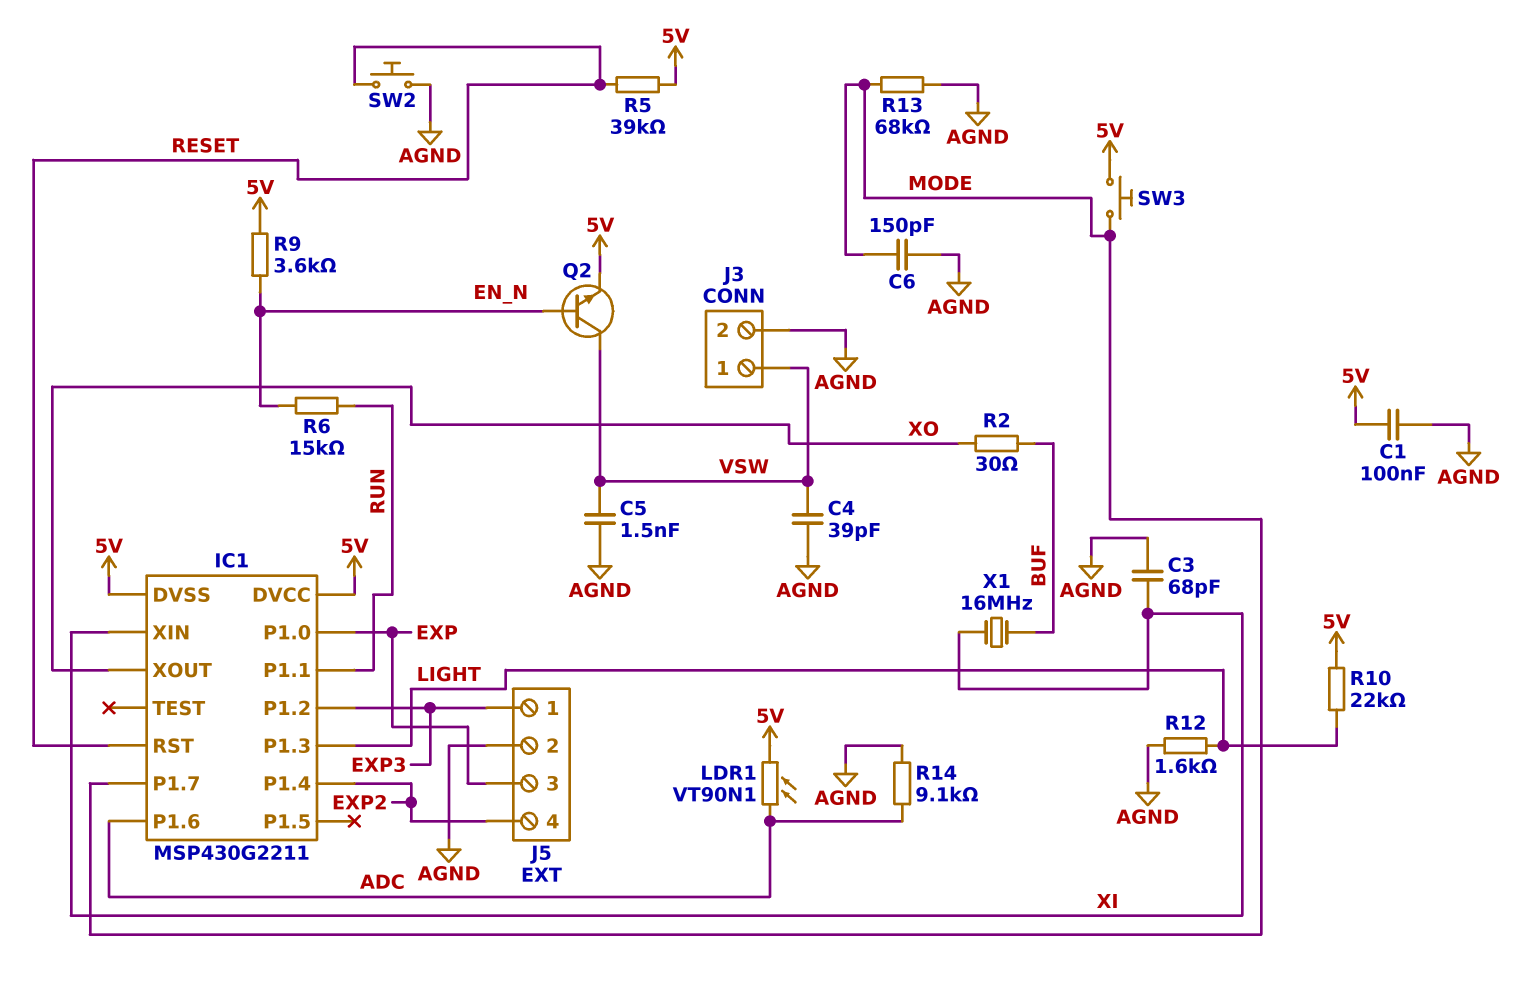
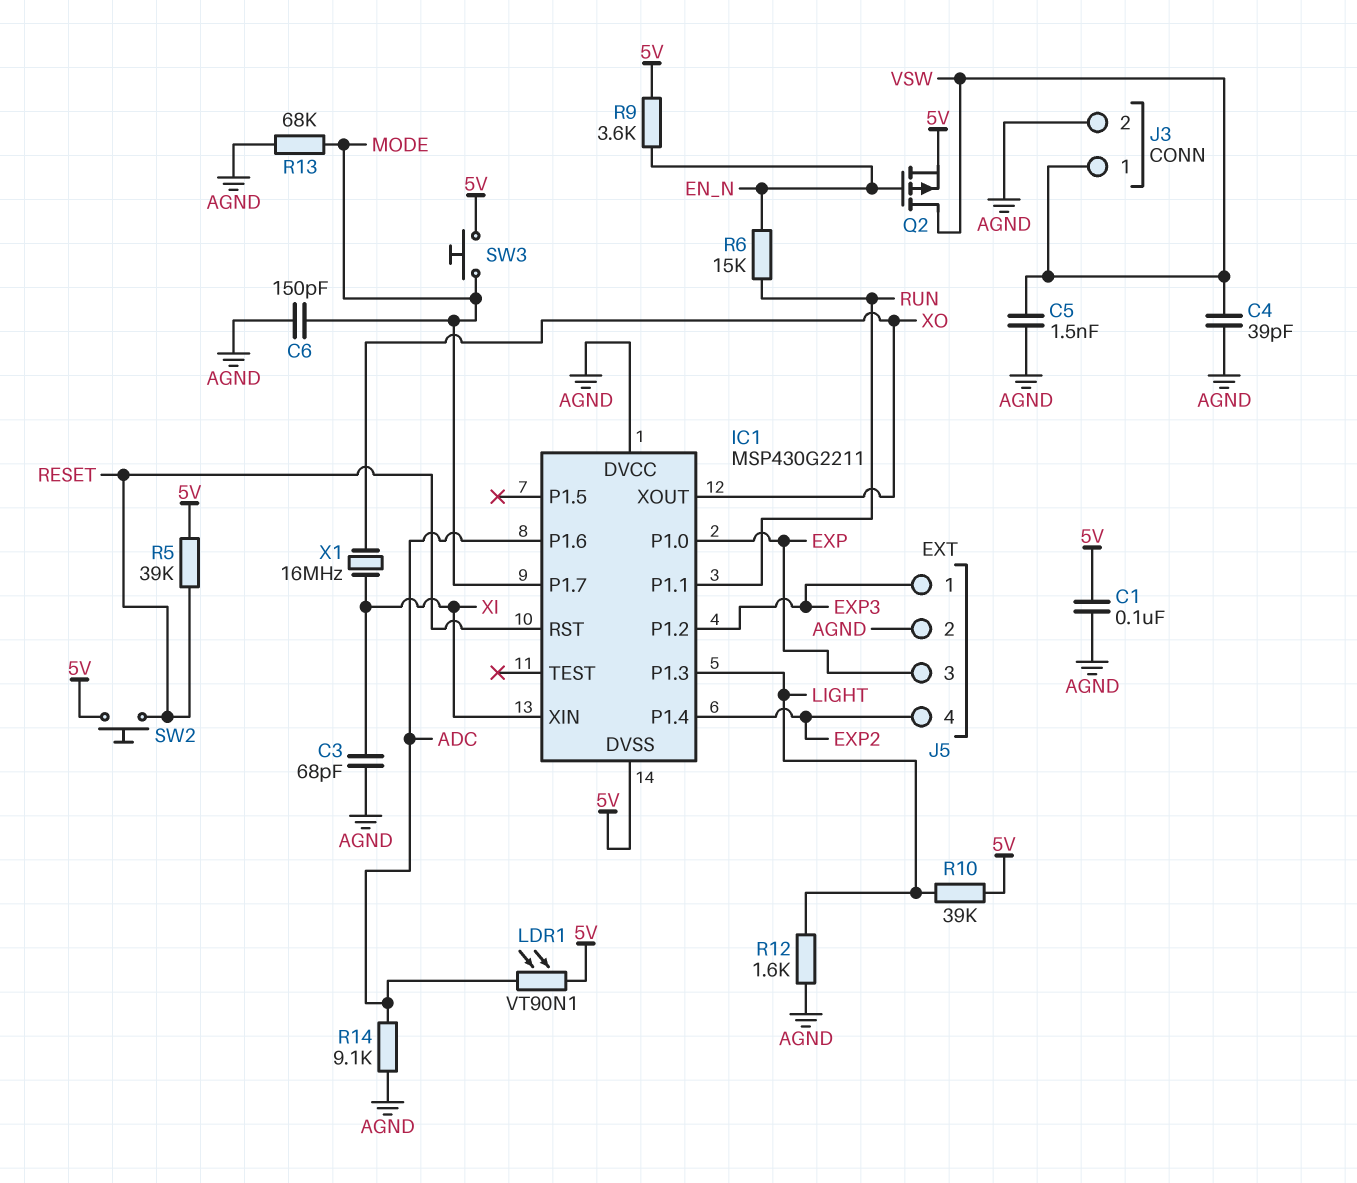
IC1 pin DVCC: 5V -> AGND
Q2: NPN (B EN_N, C VSW, E 5V) -> PMOS (G EN_N, D VSW, S 5V)
R2: 30 (BUF, XO) -> none
R10: 22k (5V, LIGHT) -> 39k (5V, LIGHT)
SW2: button (AGND, RESET) -> button (5V, RESET)
X1: 16MHz (BUF, XI) -> 16MHz (XI, XO)

